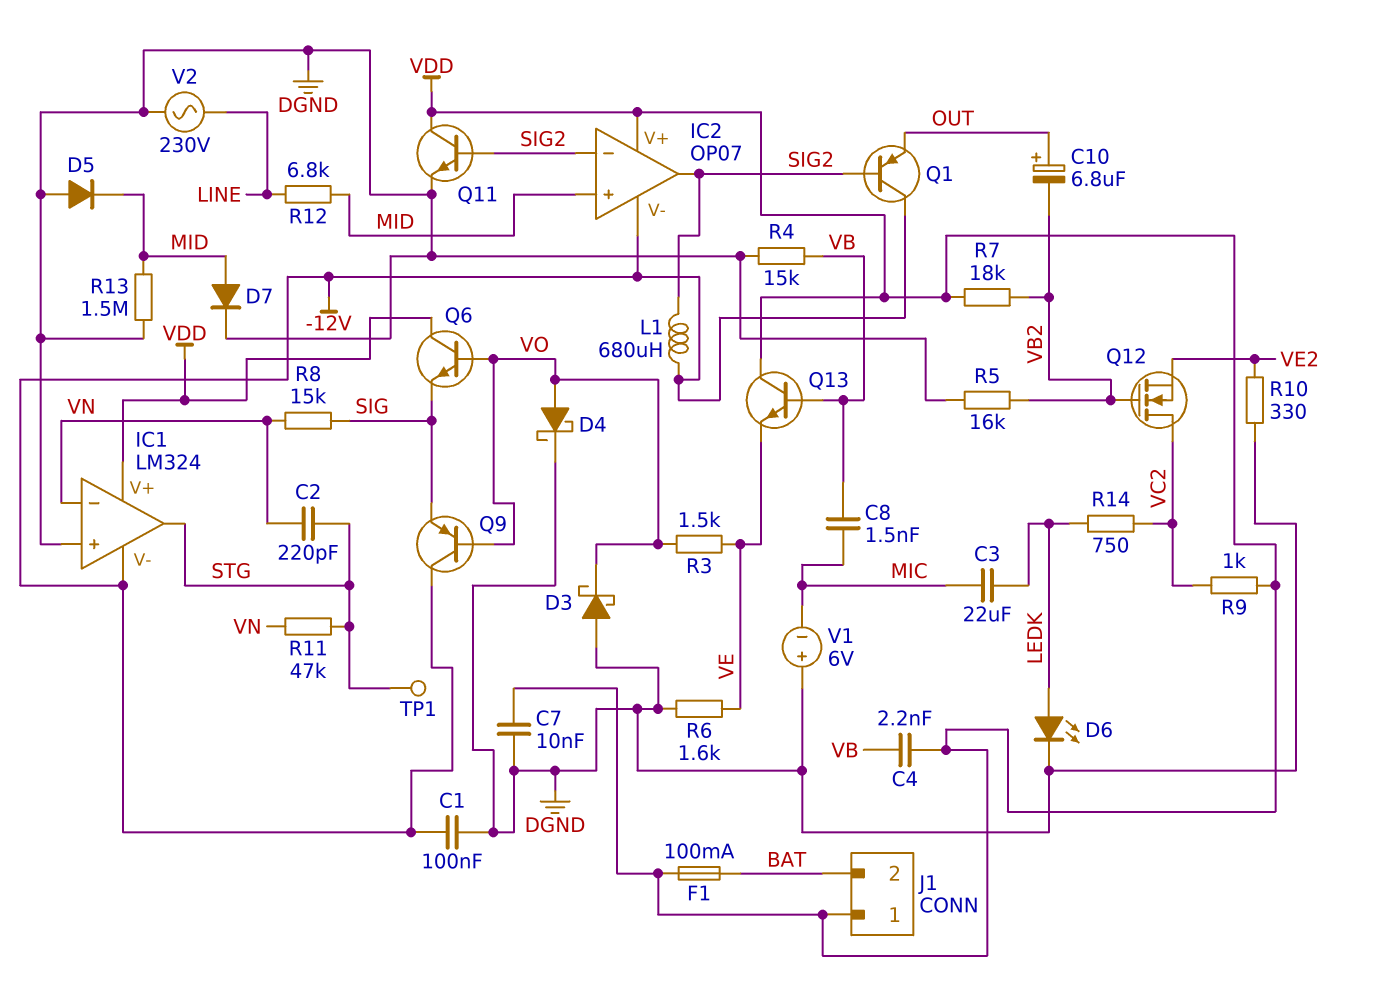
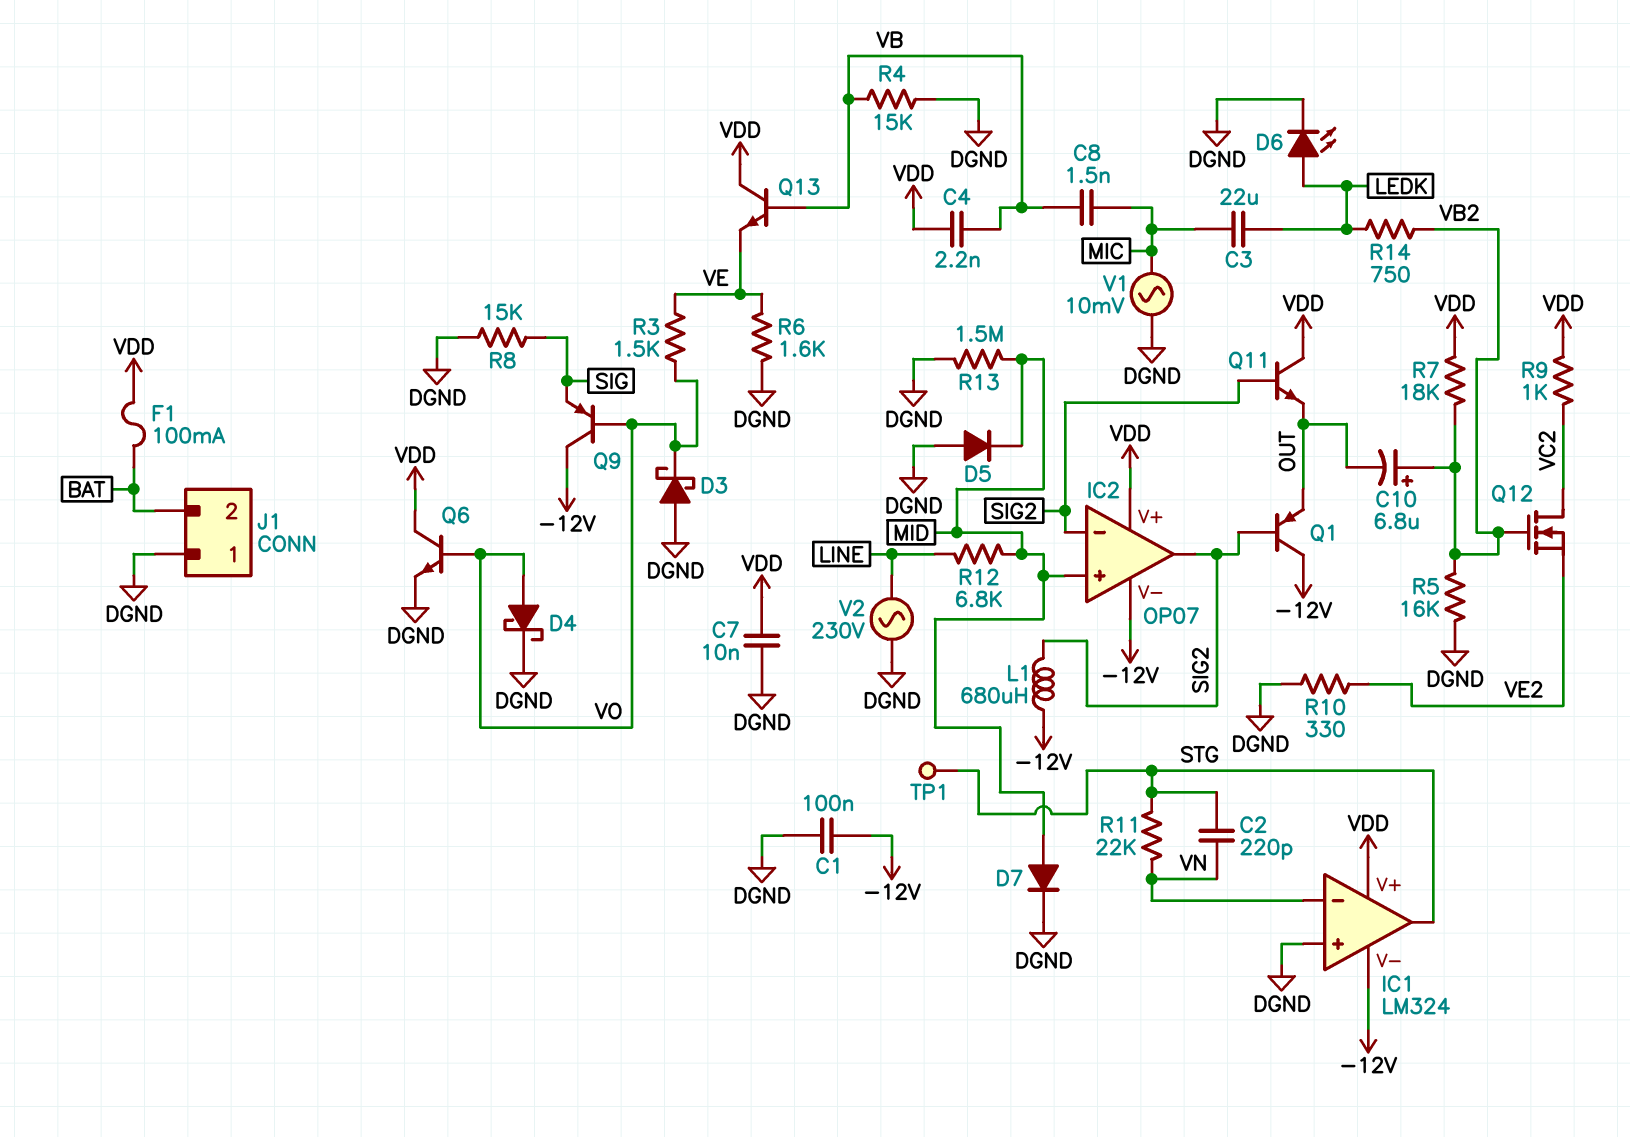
C10: 6.8uF (plus OUT, minus VB2) -> 6.8uF (plus VB2, minus OUT)
J1 pin 1: VDD -> DGND
Q6: NPN (B VO, C VDD, E SIG) -> NPN (B VO, C VDD, E DGND)
Q11: NPN (B SIG2, C VDD, E DGND) -> NPN (B SIG2, C VDD, E OUT)
R8: 15k (SIG, VN) -> 15k (DGND, SIG)
R11: 47k (STG, VN) -> 22k (STG, VN)
R14: 750 (LEDK, VC2) -> 750 (LEDK, VB2)
V1: 6V (plus DGND, minus MIC) -> AC 10mV (DGND, MIC)

